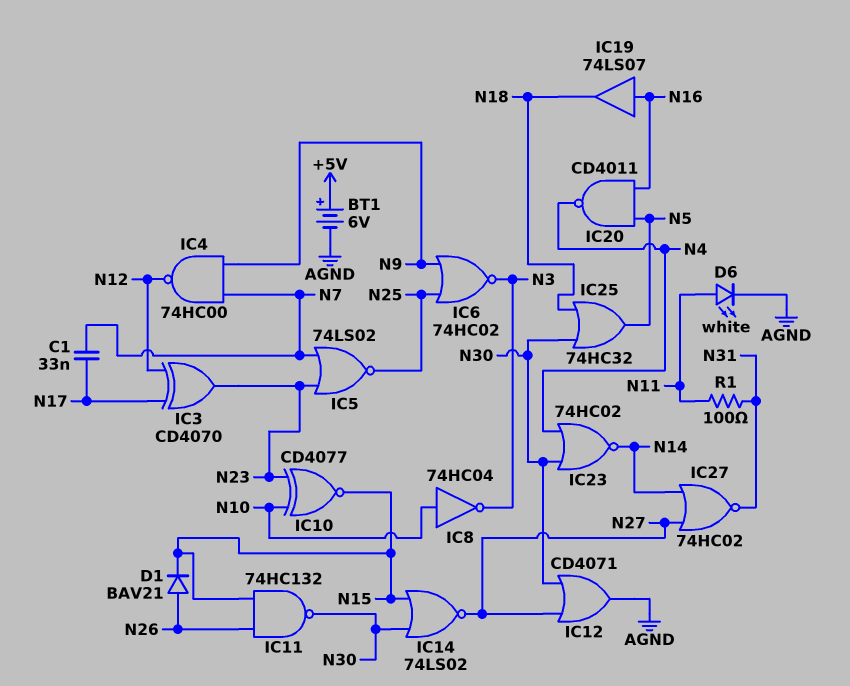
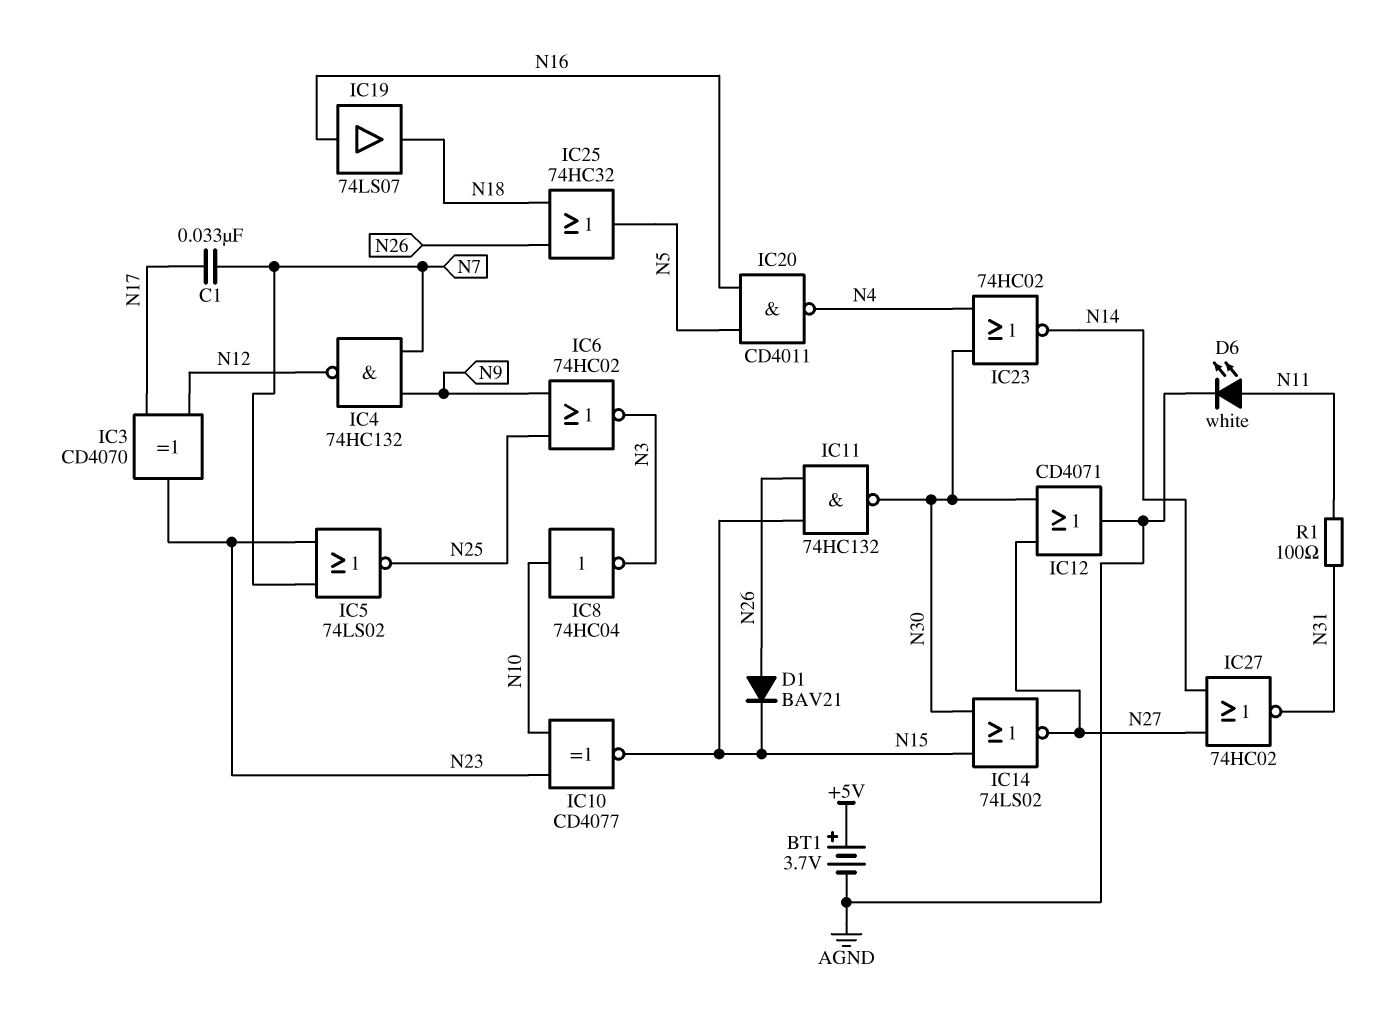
BT1: 6V (plus +5V, minus AGND) -> 3.7V (plus +5V, minus AGND)
IC4: NAND 74HC00 (in N7, in N9, out N12) -> NAND 74HC132 (in N7, in N9, out N12)
IC25: OR 74HC32 (in N18, in N30, out N5) -> OR 74HC32 (in N18, in N26, out N5)

